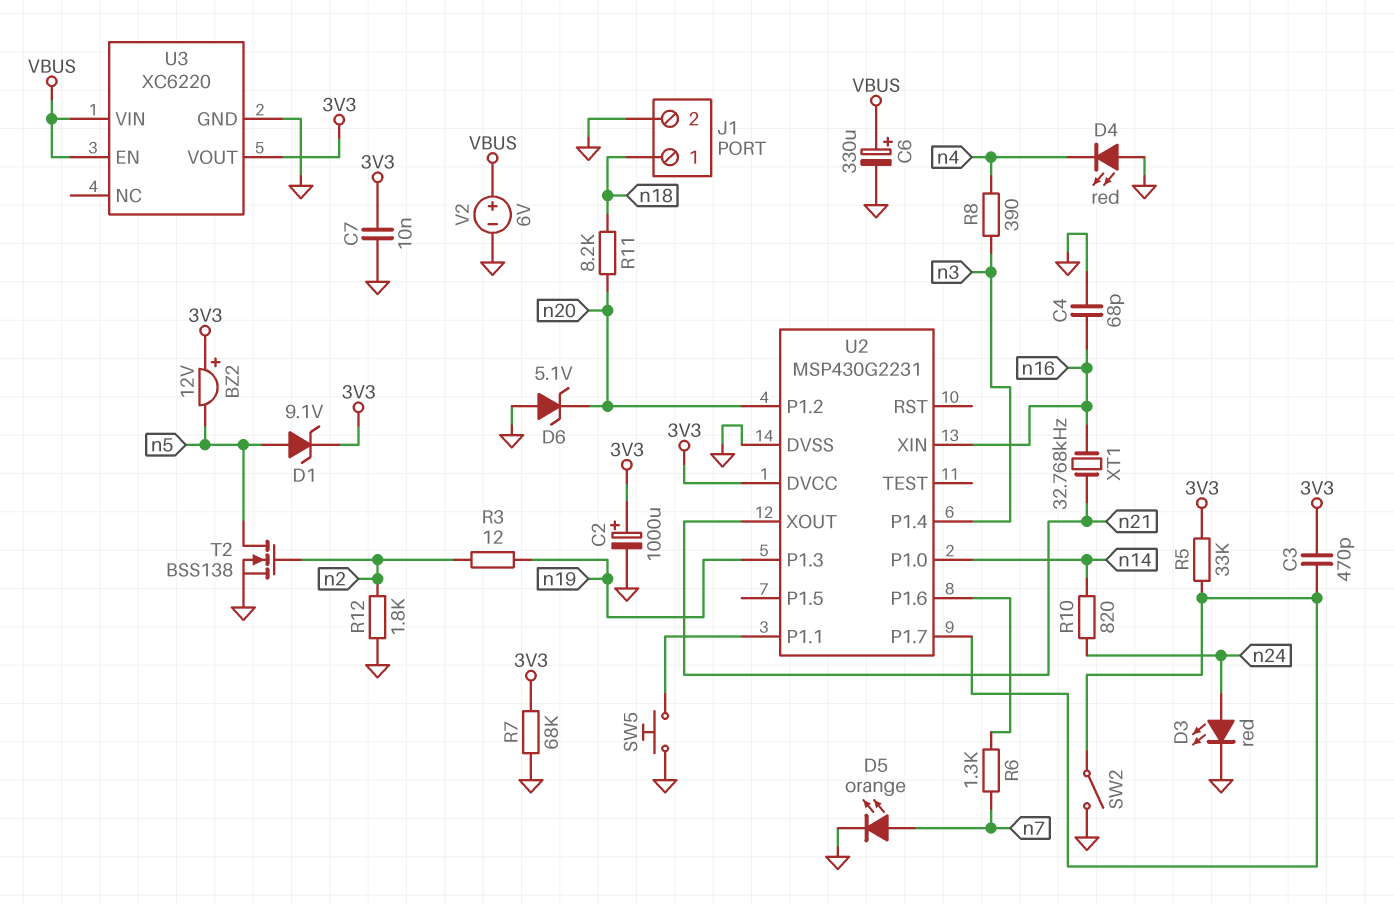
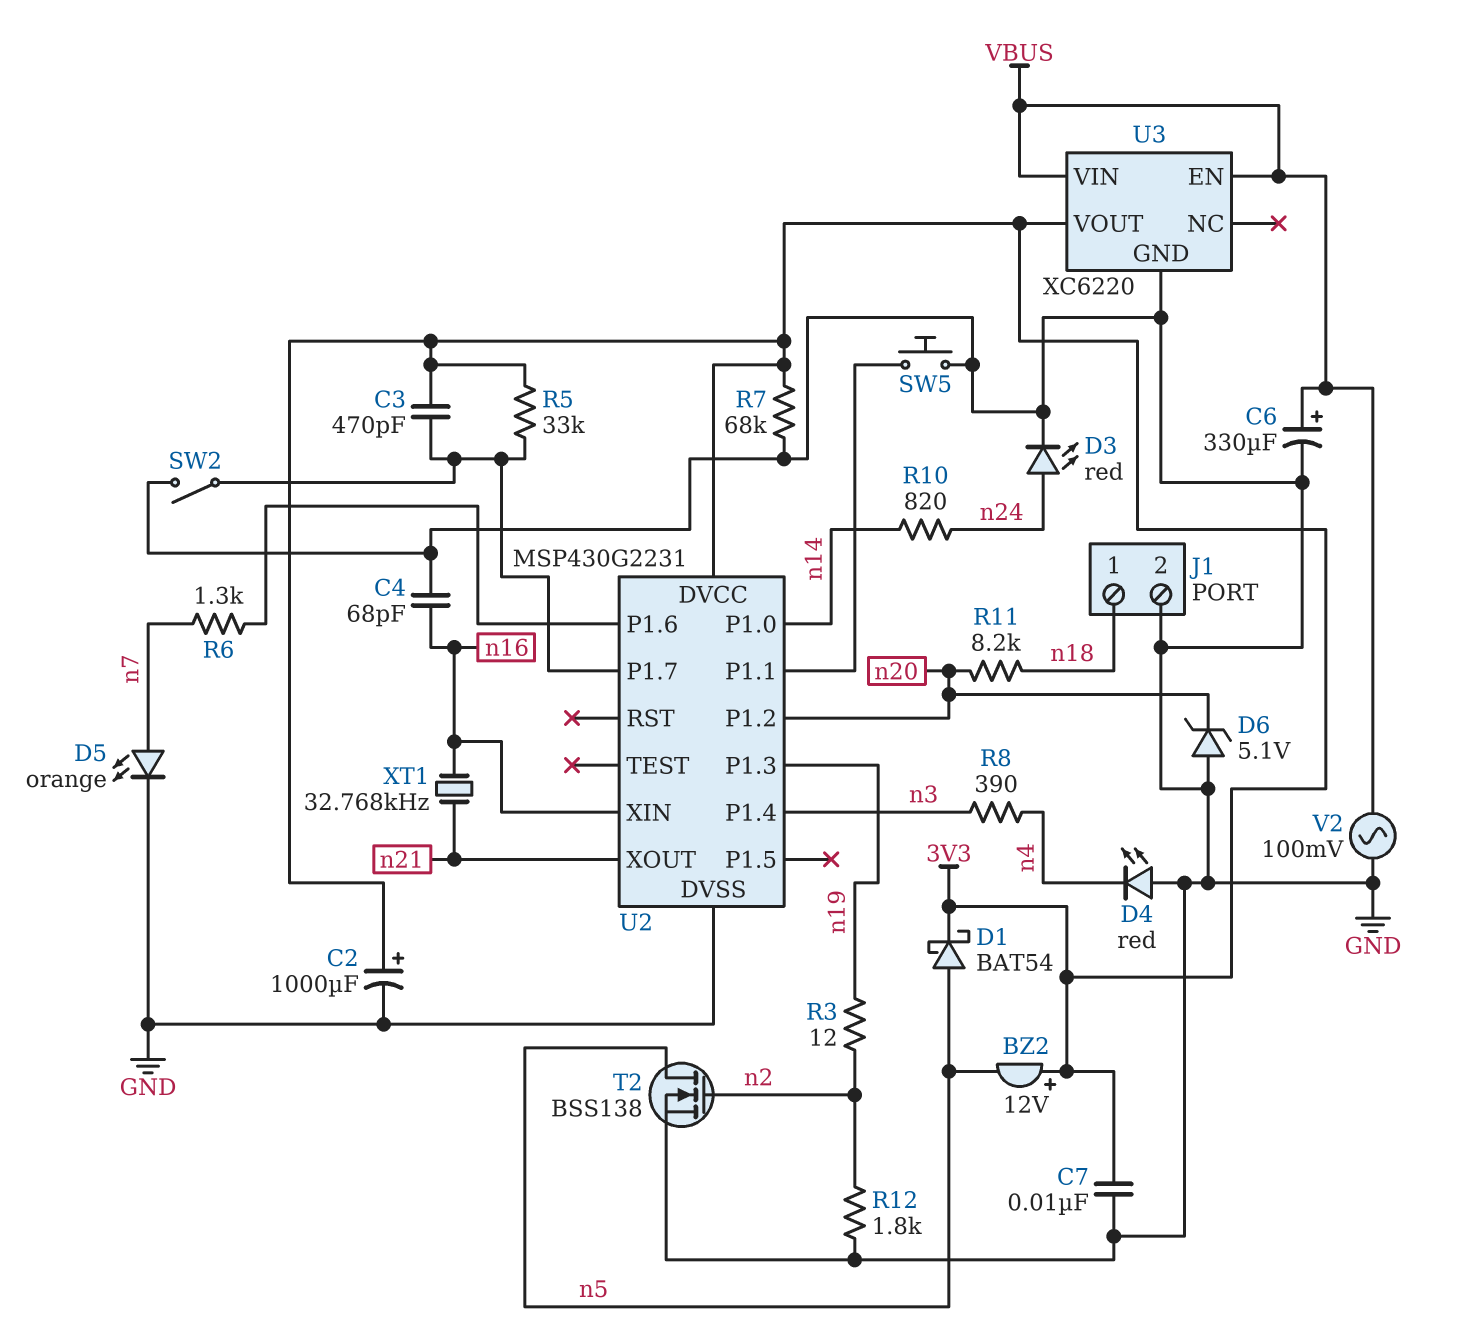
D1: zener 9.1V (A n5, K 3V3) -> schottky BAT54 (A n5, K 3V3)
V2: 6V (plus VBUS, minus GND) -> AC 100mV (GND, VBUS)

